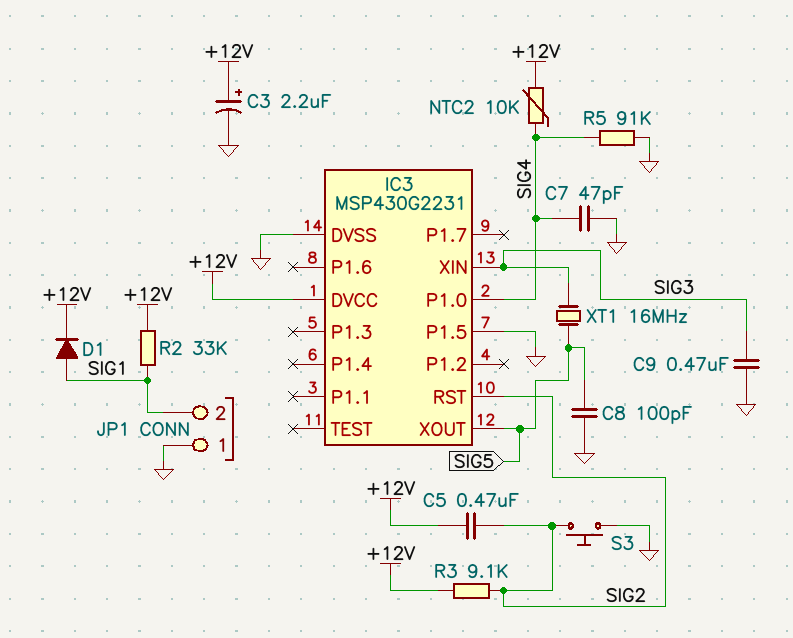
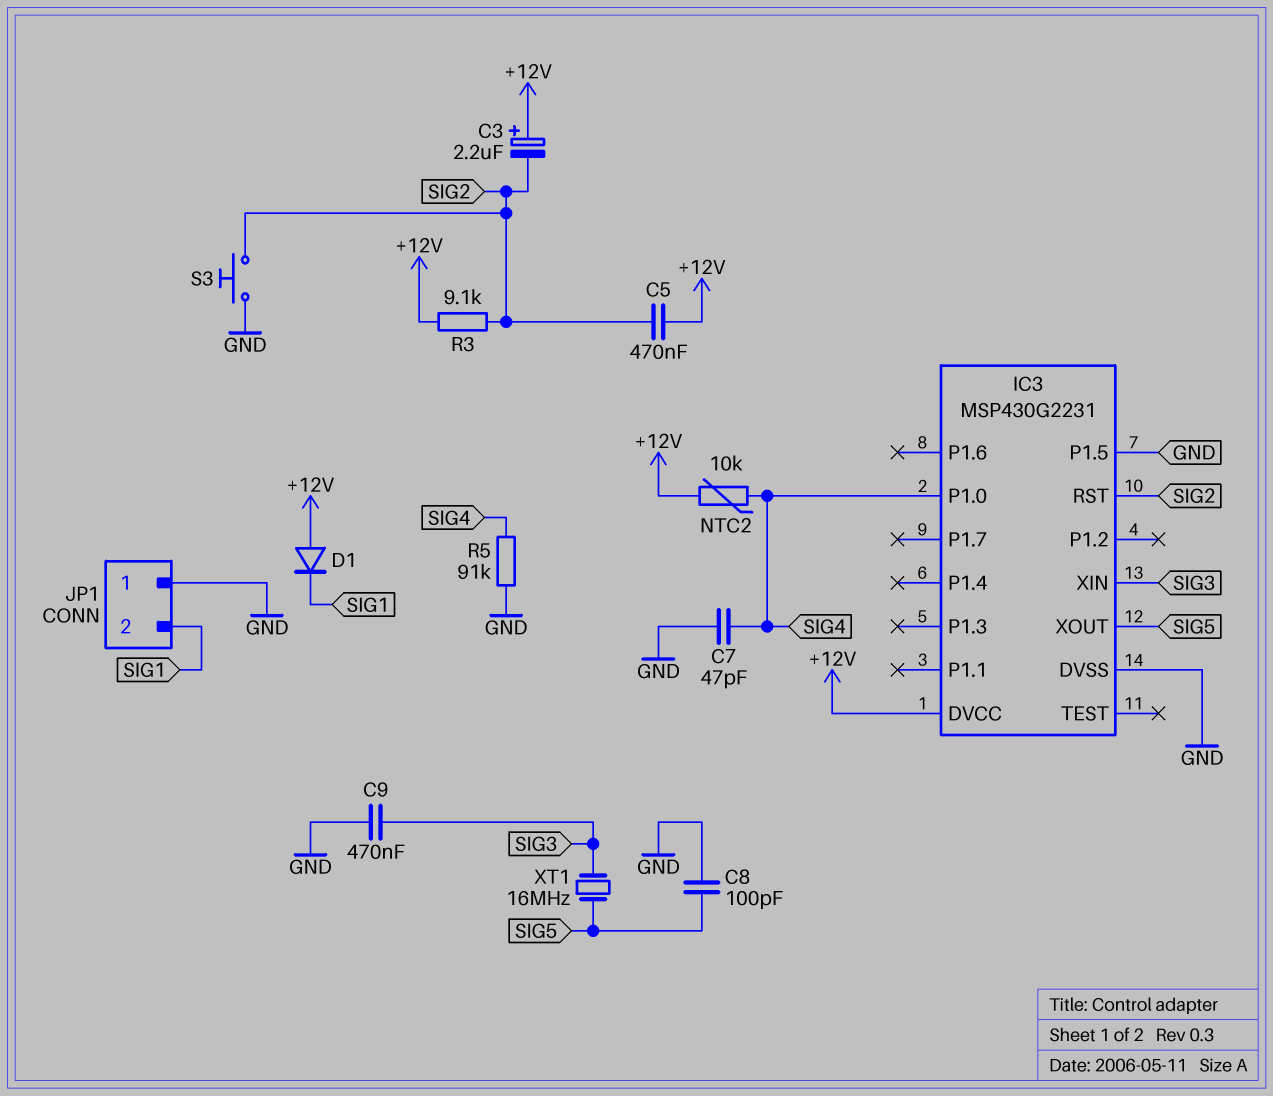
C3: 2.2uF (plus +12V, minus GND) -> 2.2uF (plus +12V, minus SIG2)
D1: diode (A SIG1, K +12V) -> diode (A +12V, K SIG1)
R2: 33k (+12V, SIG1) -> none

